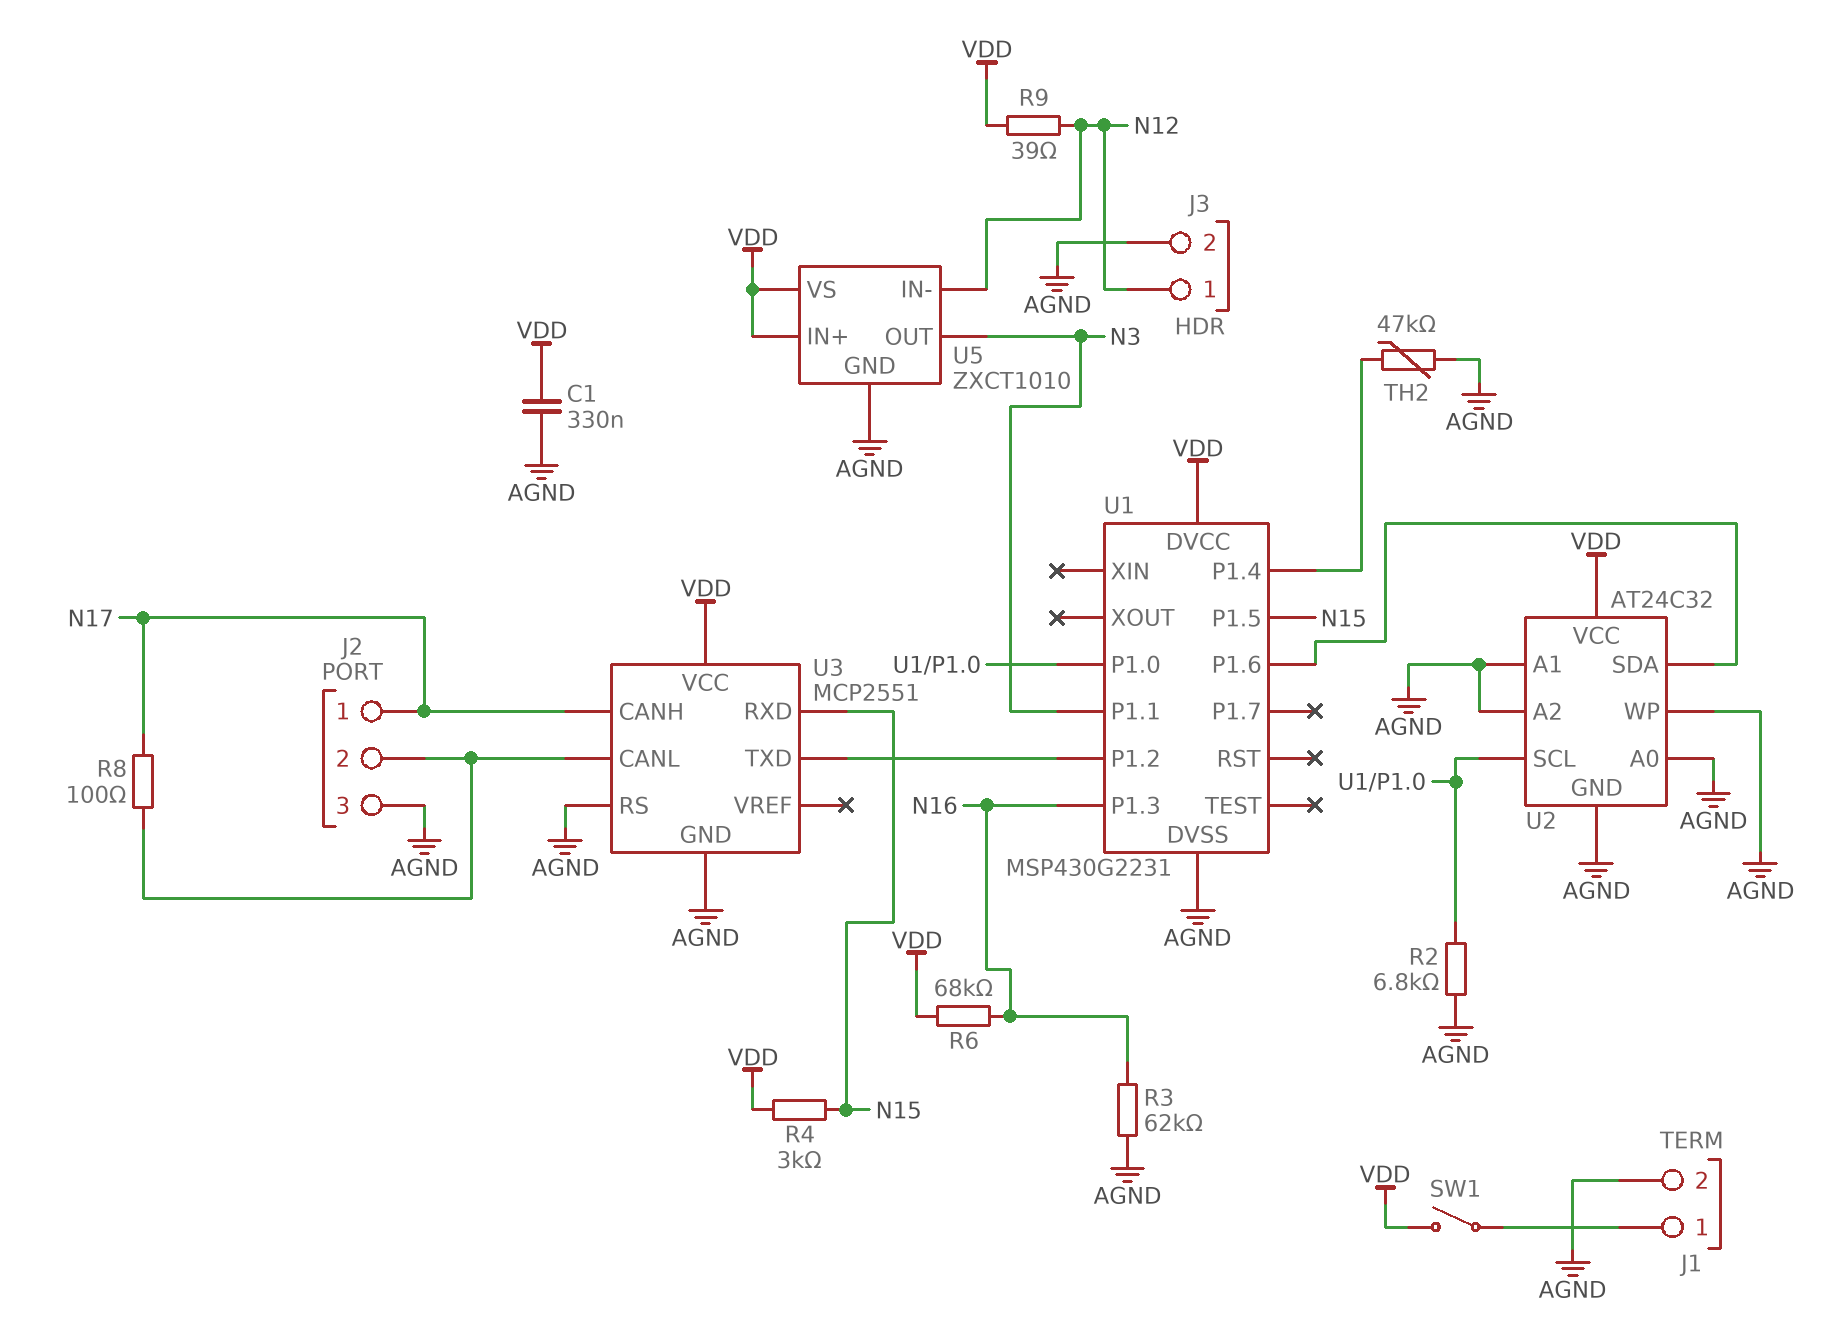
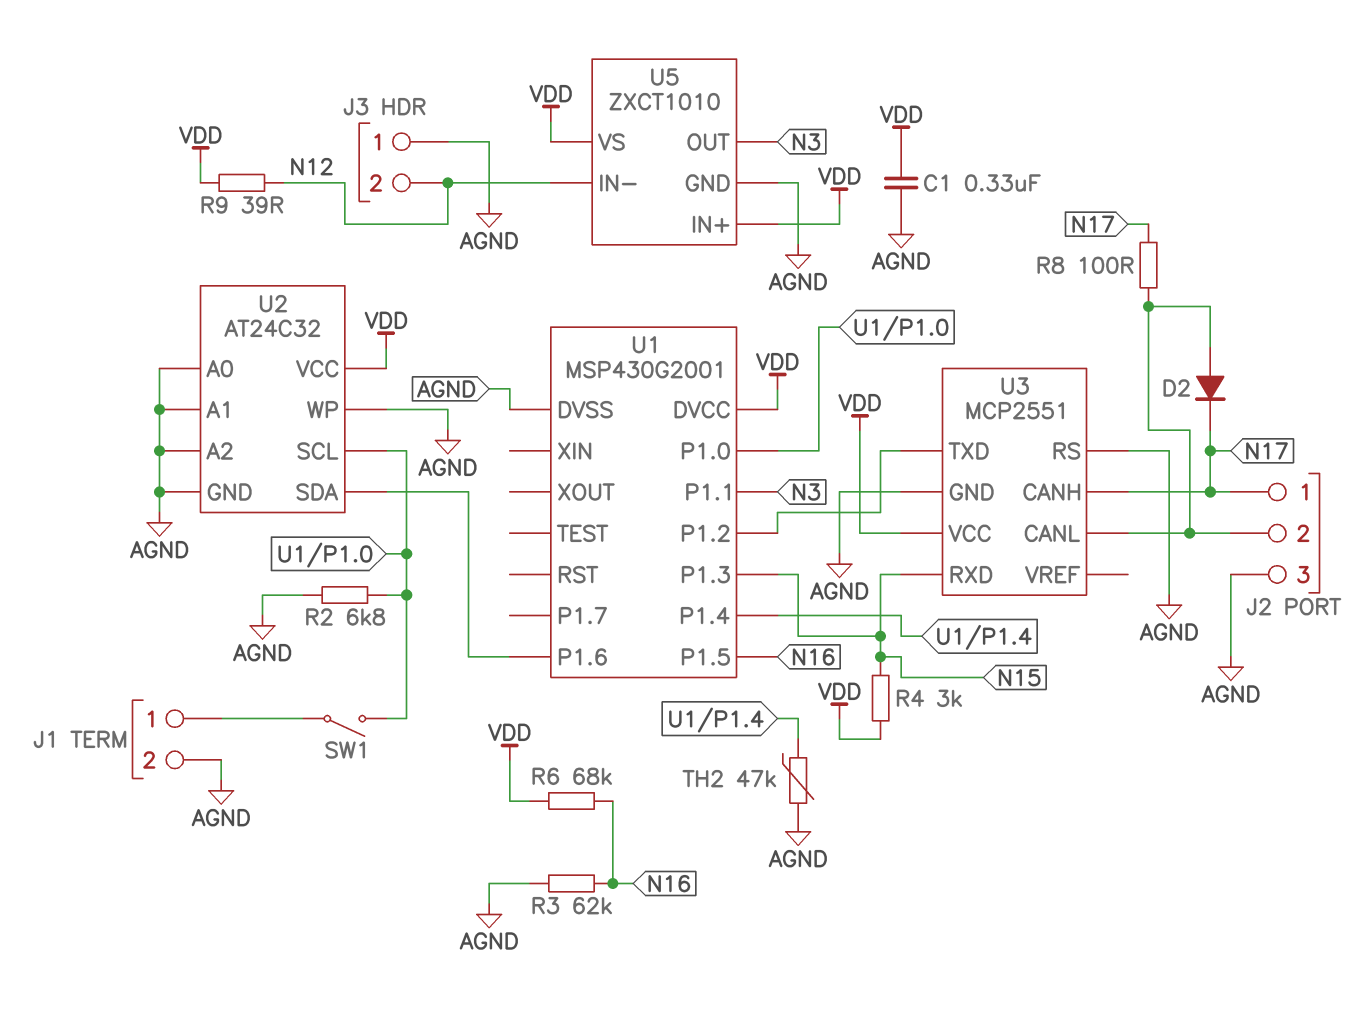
D2: none -> diode (A J2/2, K N17)
J3 pin 1: N12 -> AGND
J3 pin 2: AGND -> N12
SW1: switch (J1/1, VDD) -> switch (J1/1, U1/P1.0)
U1: MSP430G2231 -> MSP430G2001
U1 pin P1.3: N16 -> N15
U1 pin P1.5: N15 -> N16

